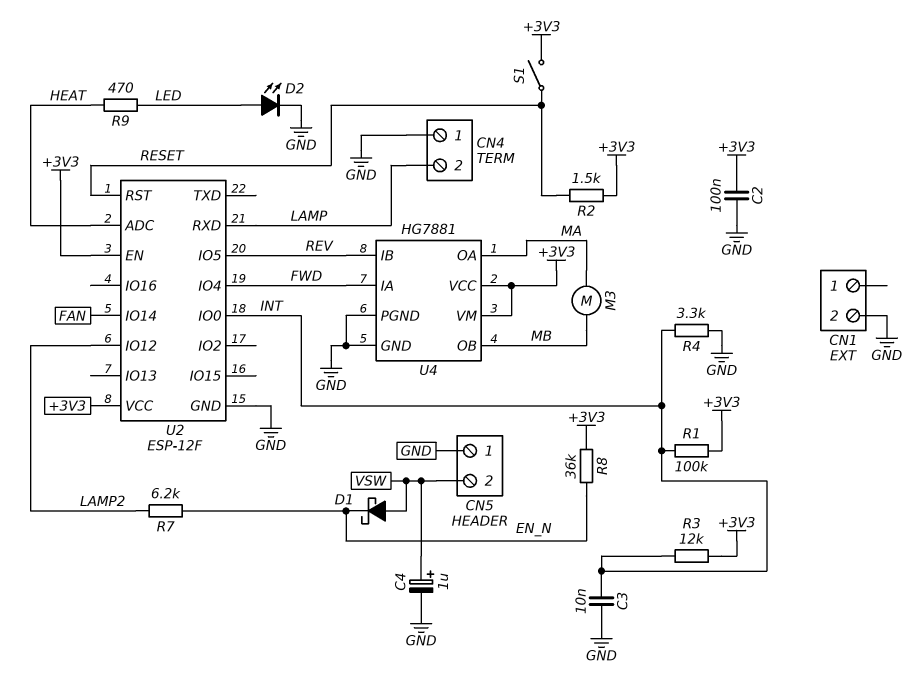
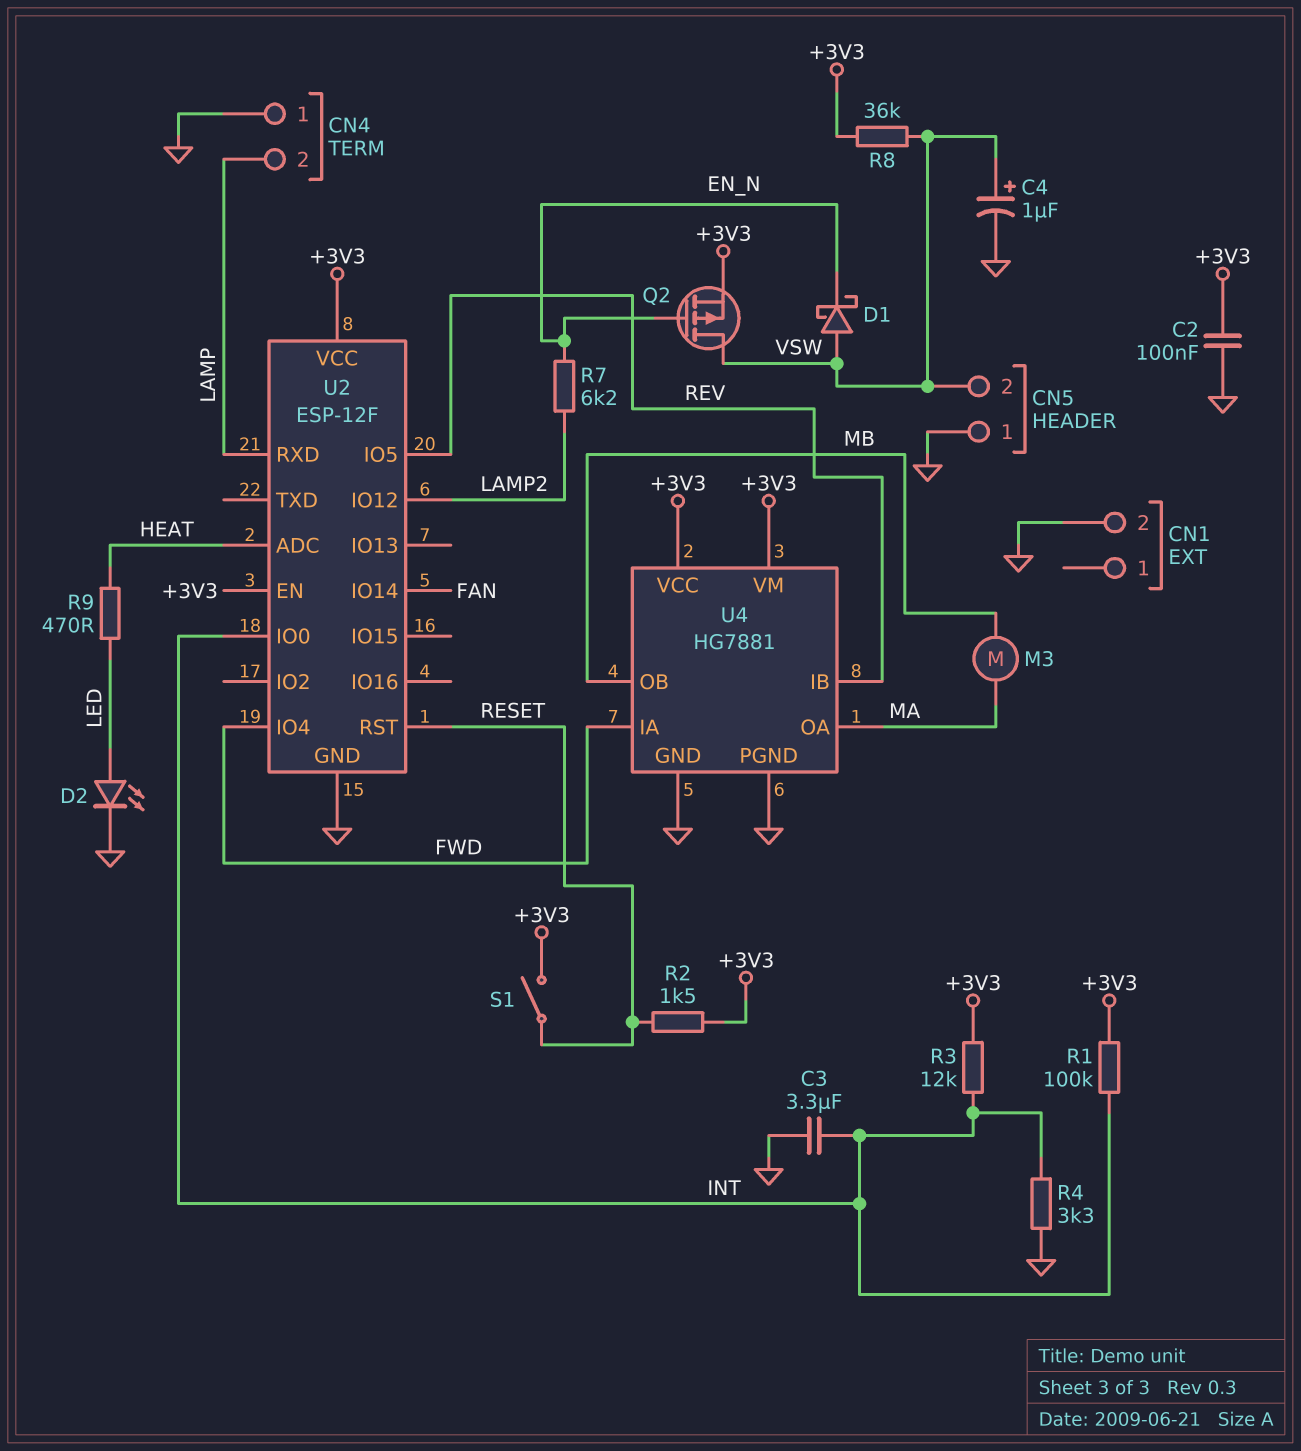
C3: 10nF (GND, INT) -> 3.3uF (GND, INT)
Q2: none -> PMOS (G EN_N, D VSW, S +3V3)
R8: 36k (+3V3, EN_N) -> 36k (+3V3, VSW)

